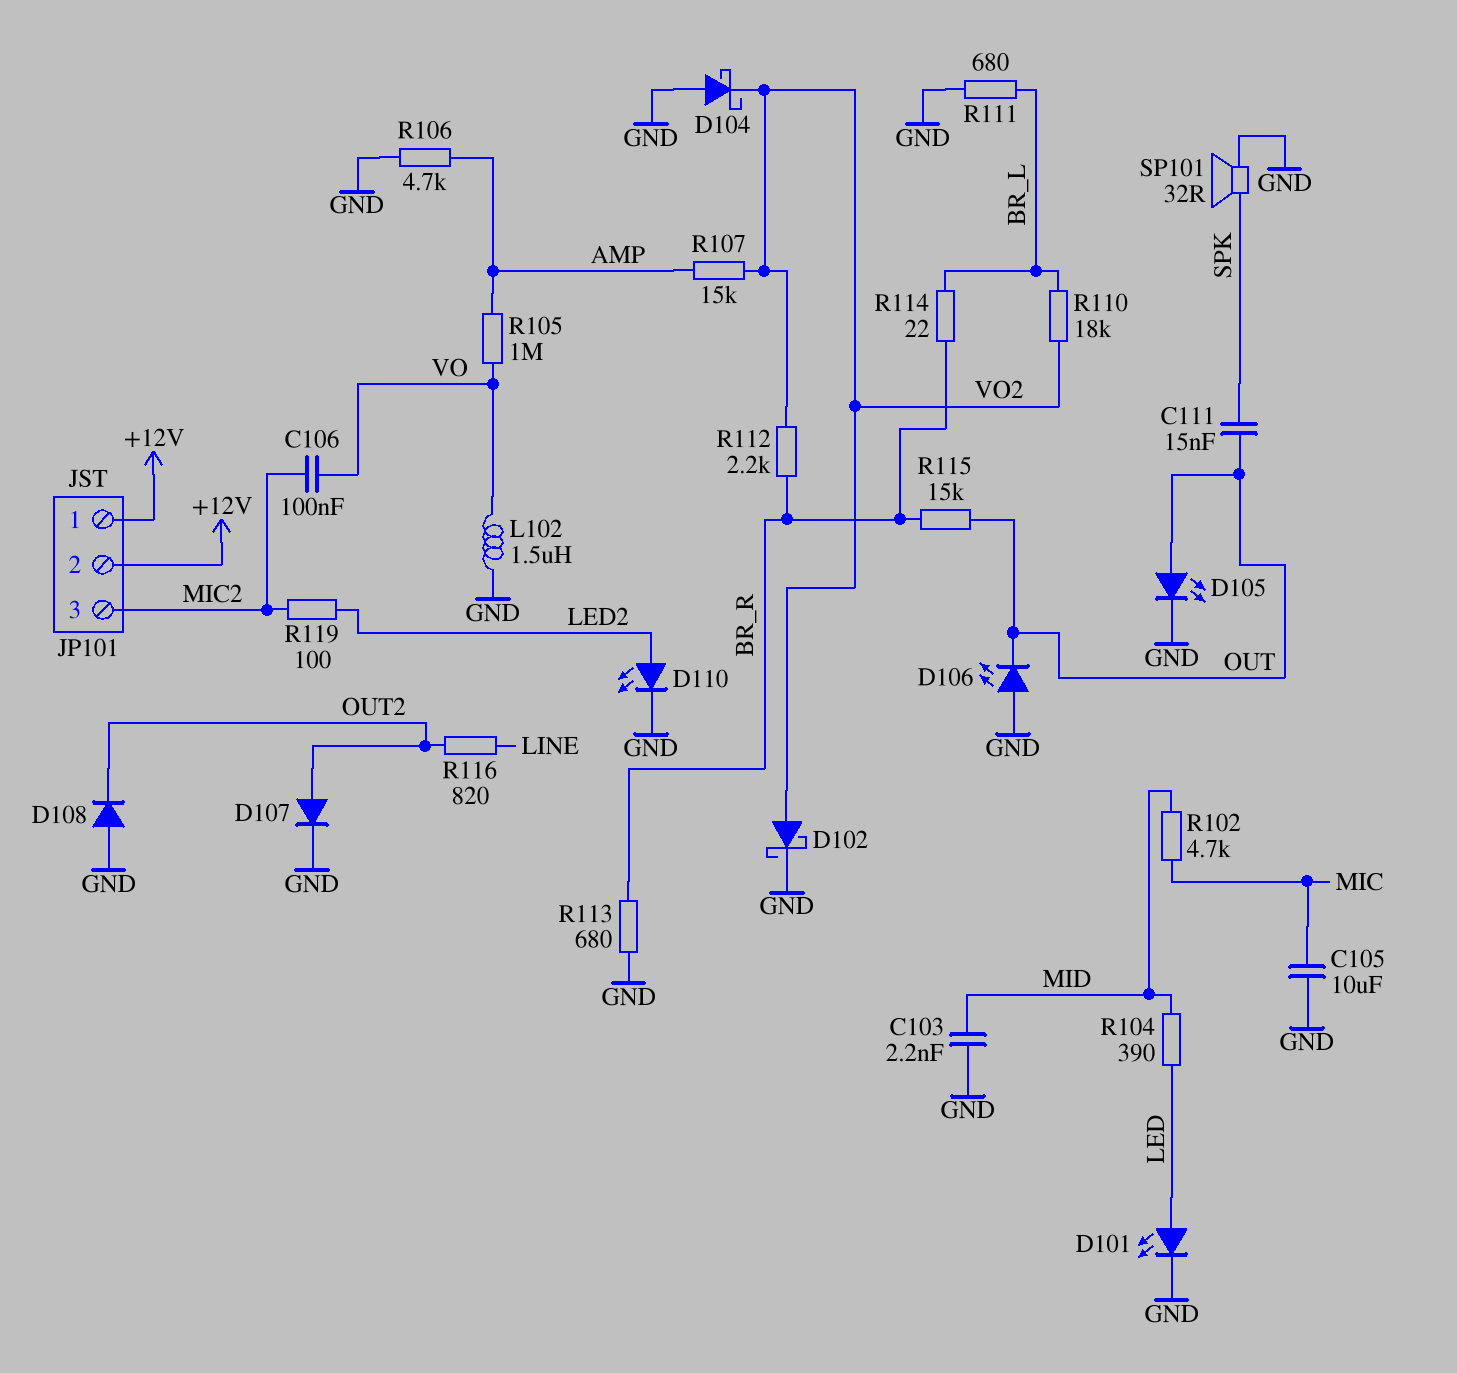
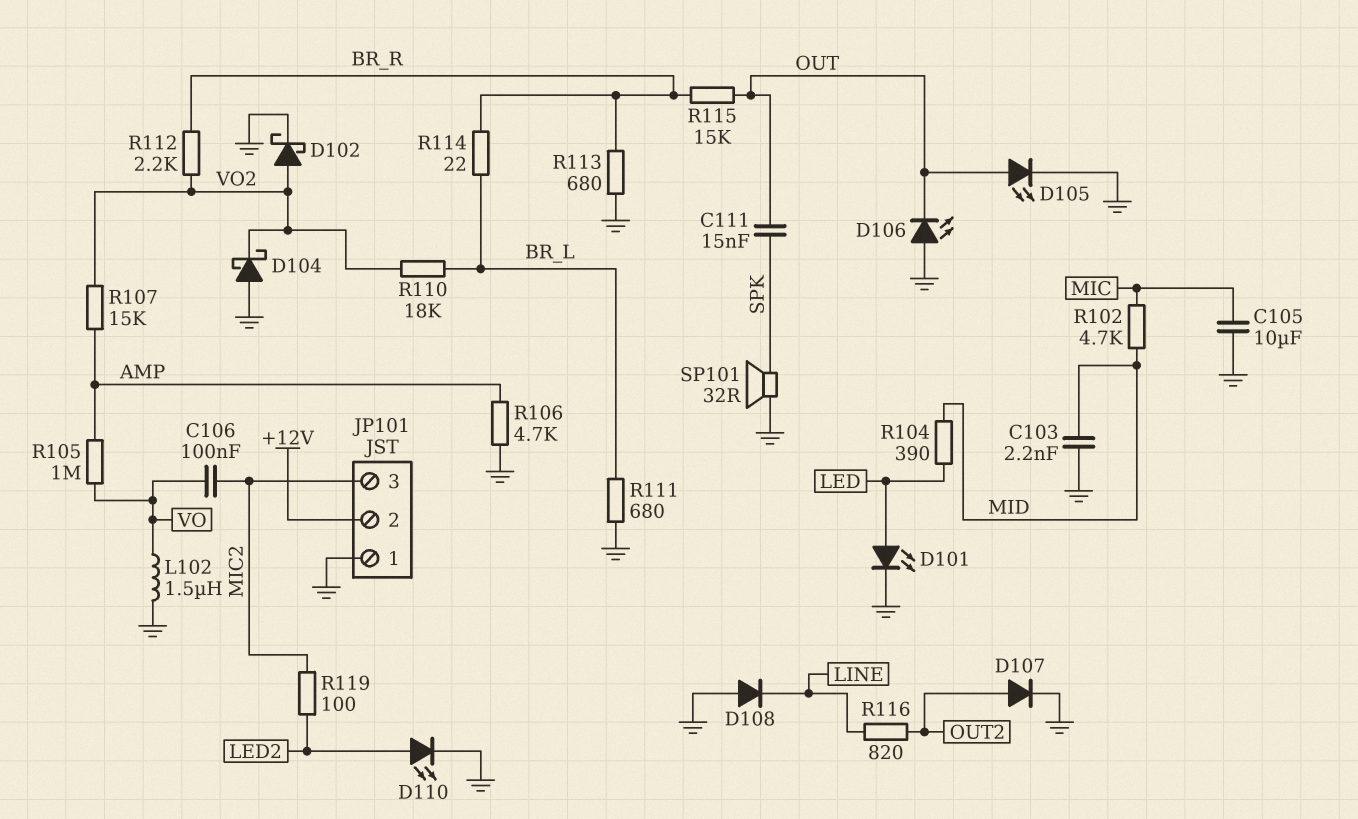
D108: diode (A GND, K OUT2) -> diode (A GND, K LINE)
JP101 pin 1: +12V -> GND

